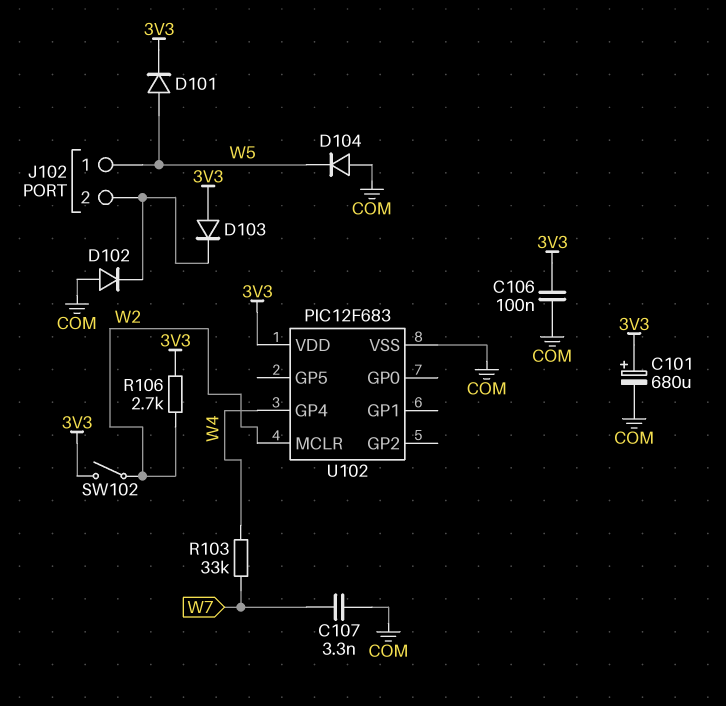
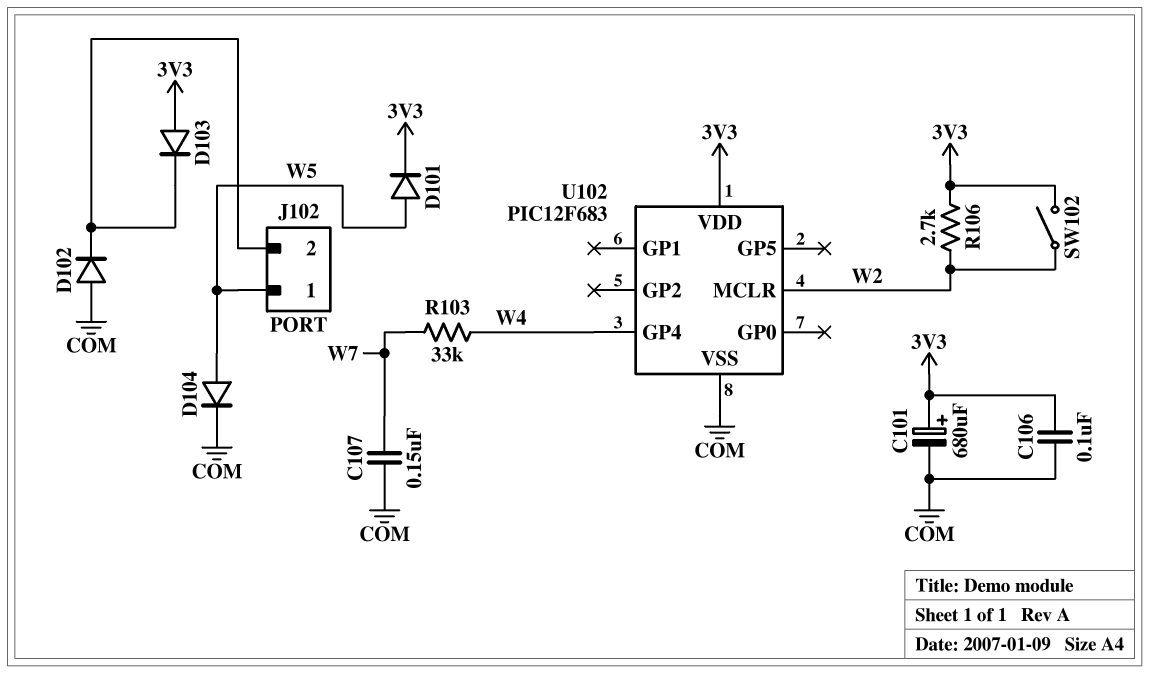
C107: 3.3nF (COM, W7) -> 150nF (COM, W7)
D104: diode (A COM, K W5) -> diode (A W5, K COM)

